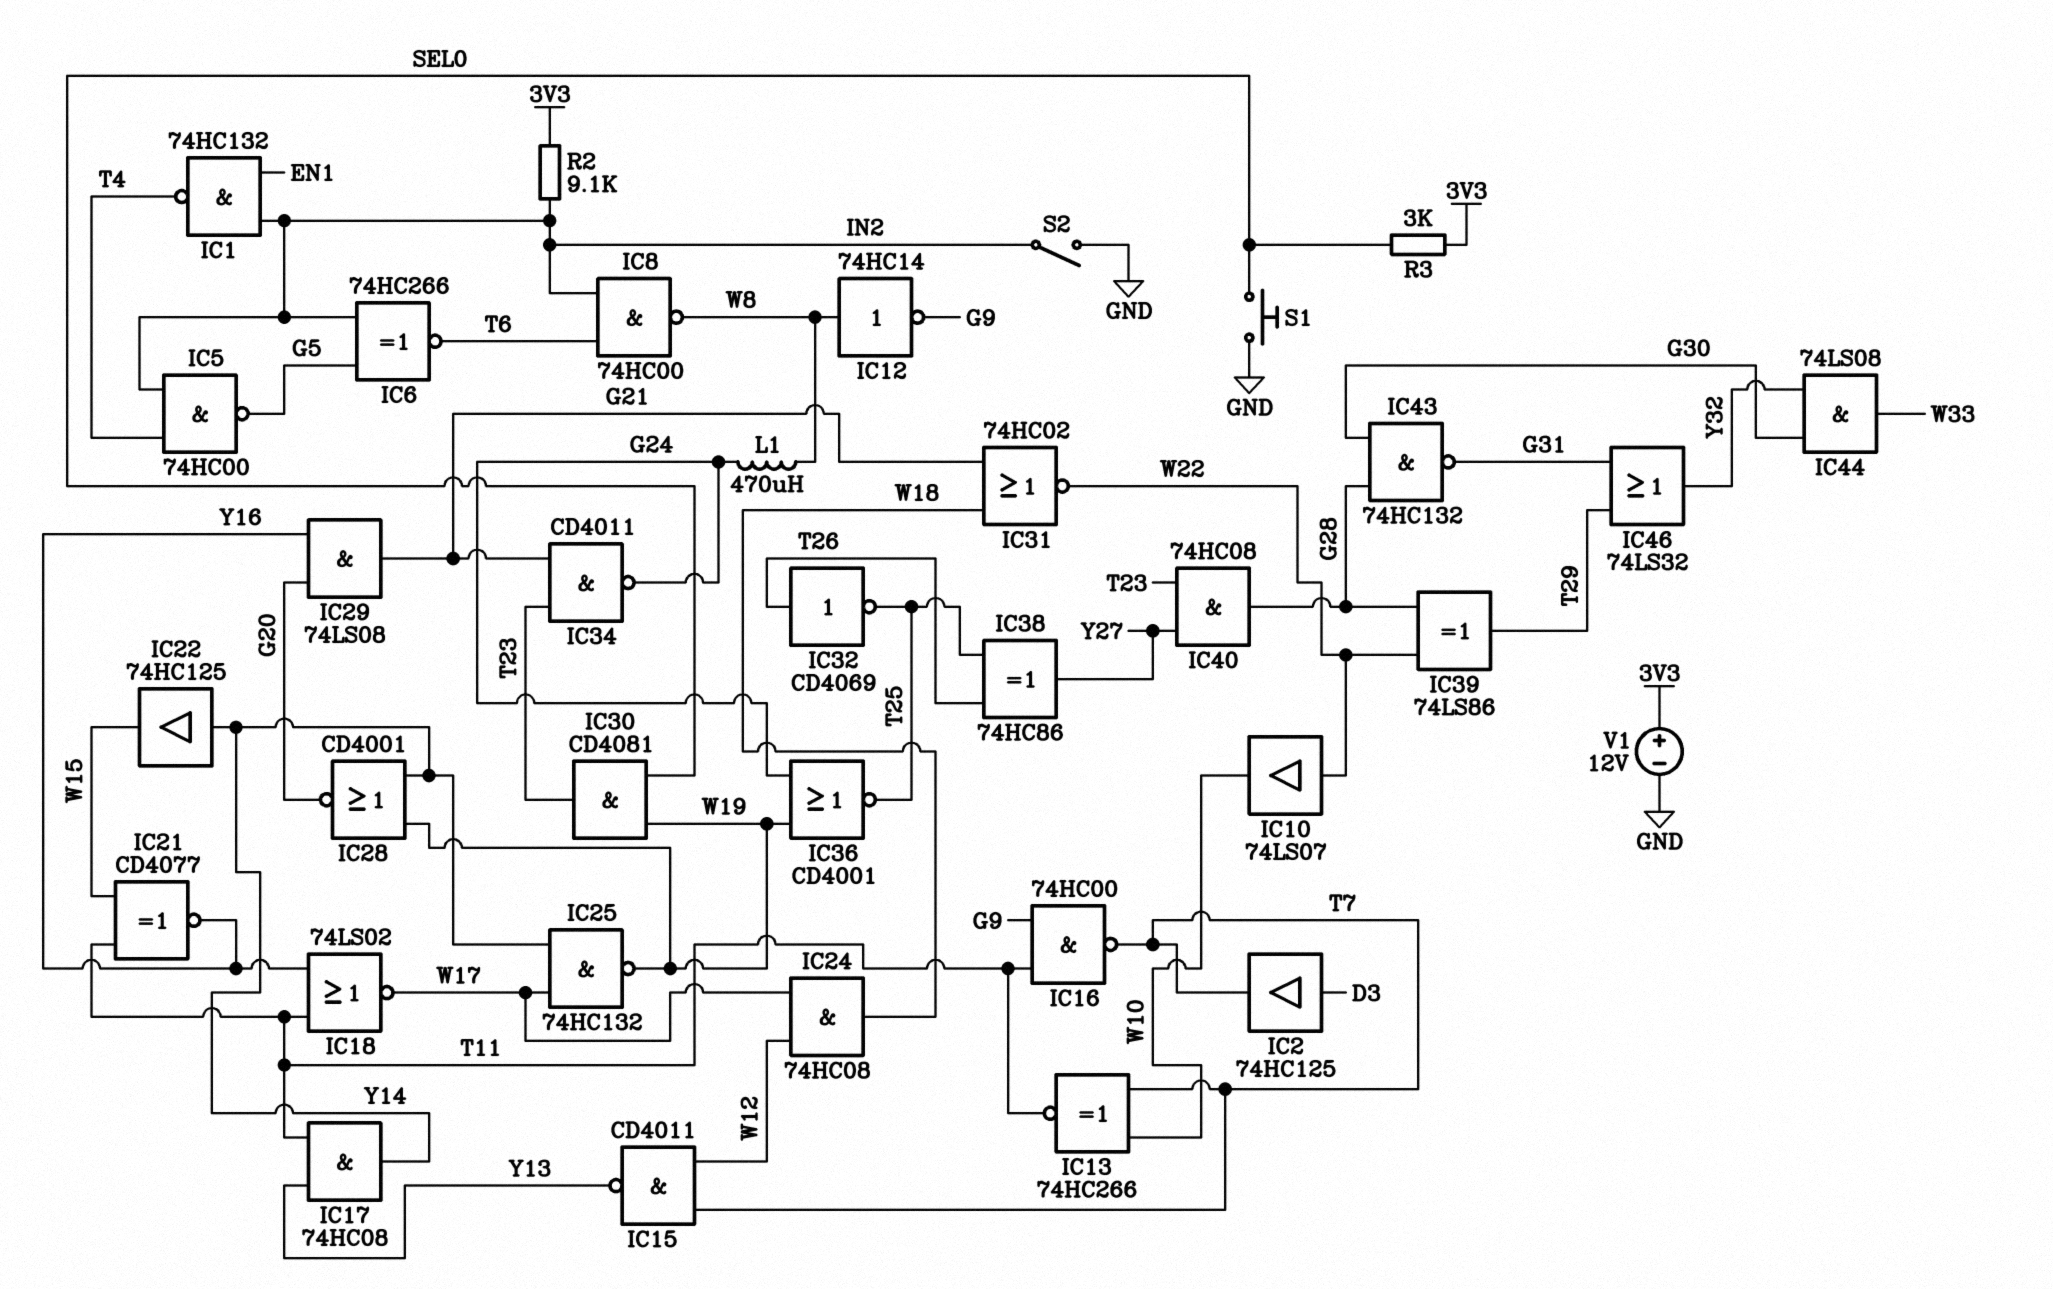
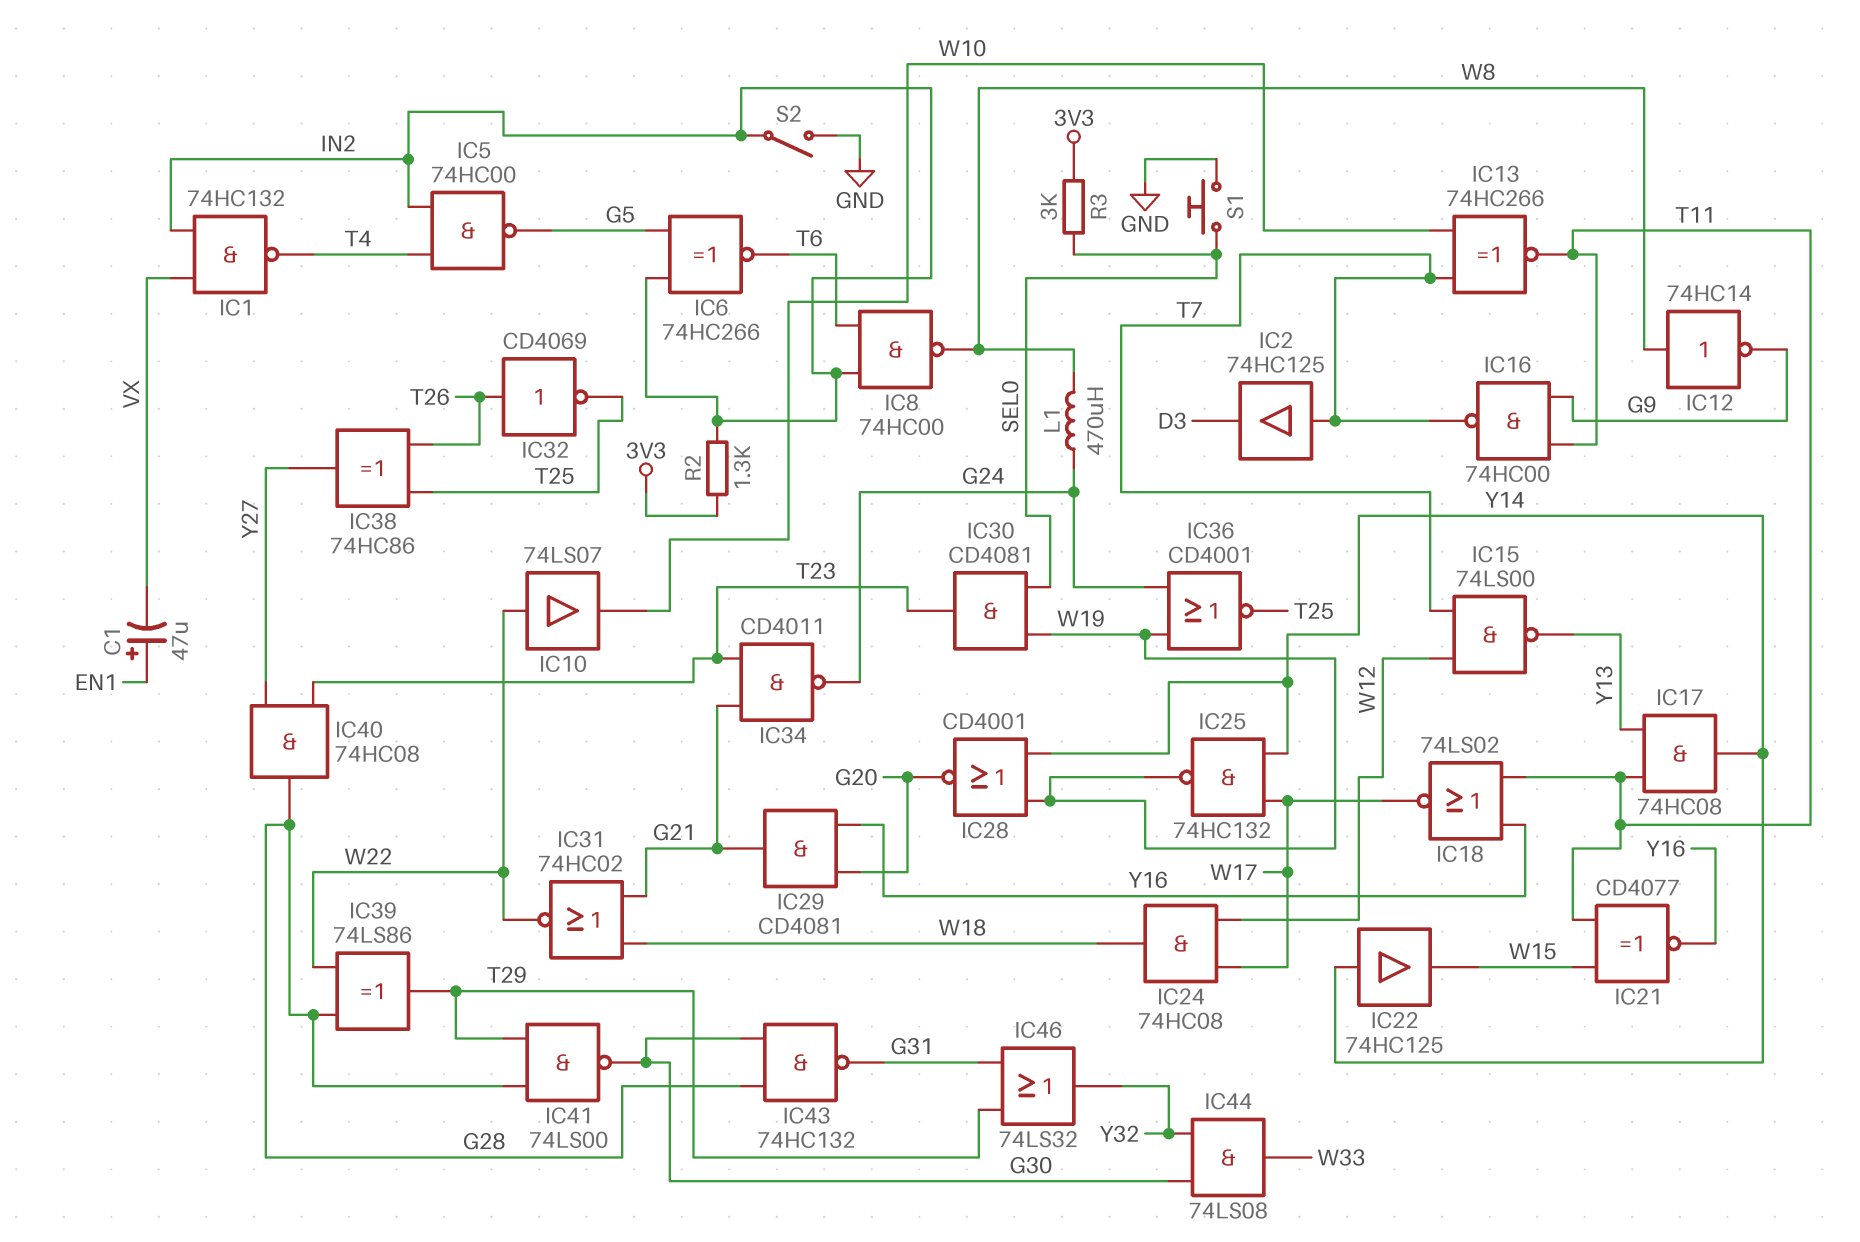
C1: none -> 47uF (plus EN1, minus VX)
IC1: NAND 74HC132 (in EN1, in IN2, out T4) -> NAND 74HC132 (in IN2, in VX, out T4)
IC2: buffer 74HC125 (in D3, out T7) -> buffer 74HC125 (in T7, out D3)
IC15: NAND CD4011 (in T7, in W12, out Y13) -> NAND 74LS00 (in T7, in W12, out Y13)
IC29: AND 74LS08 (in G20, in Y16, out G21) -> AND CD4081 (in G20, in Y16, out G21)
IC41: none -> NAND 74LS00 (in G28, in T29, out G30)
R2: 9.1k (3V3, IN2) -> 1.3k (3V3, IN2)
V1: 12V (plus 3V3, minus GND) -> none

